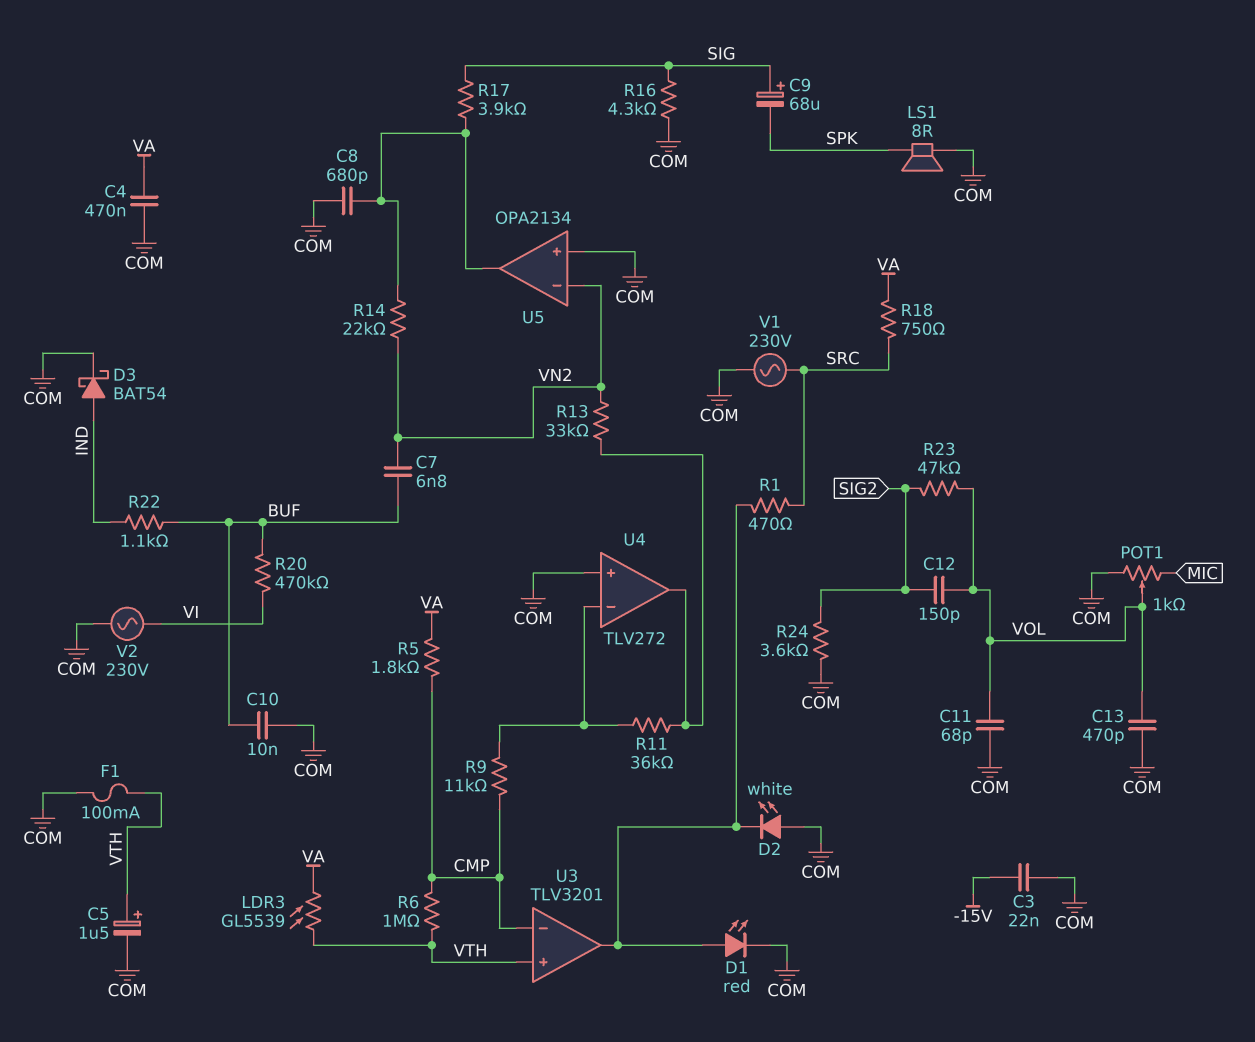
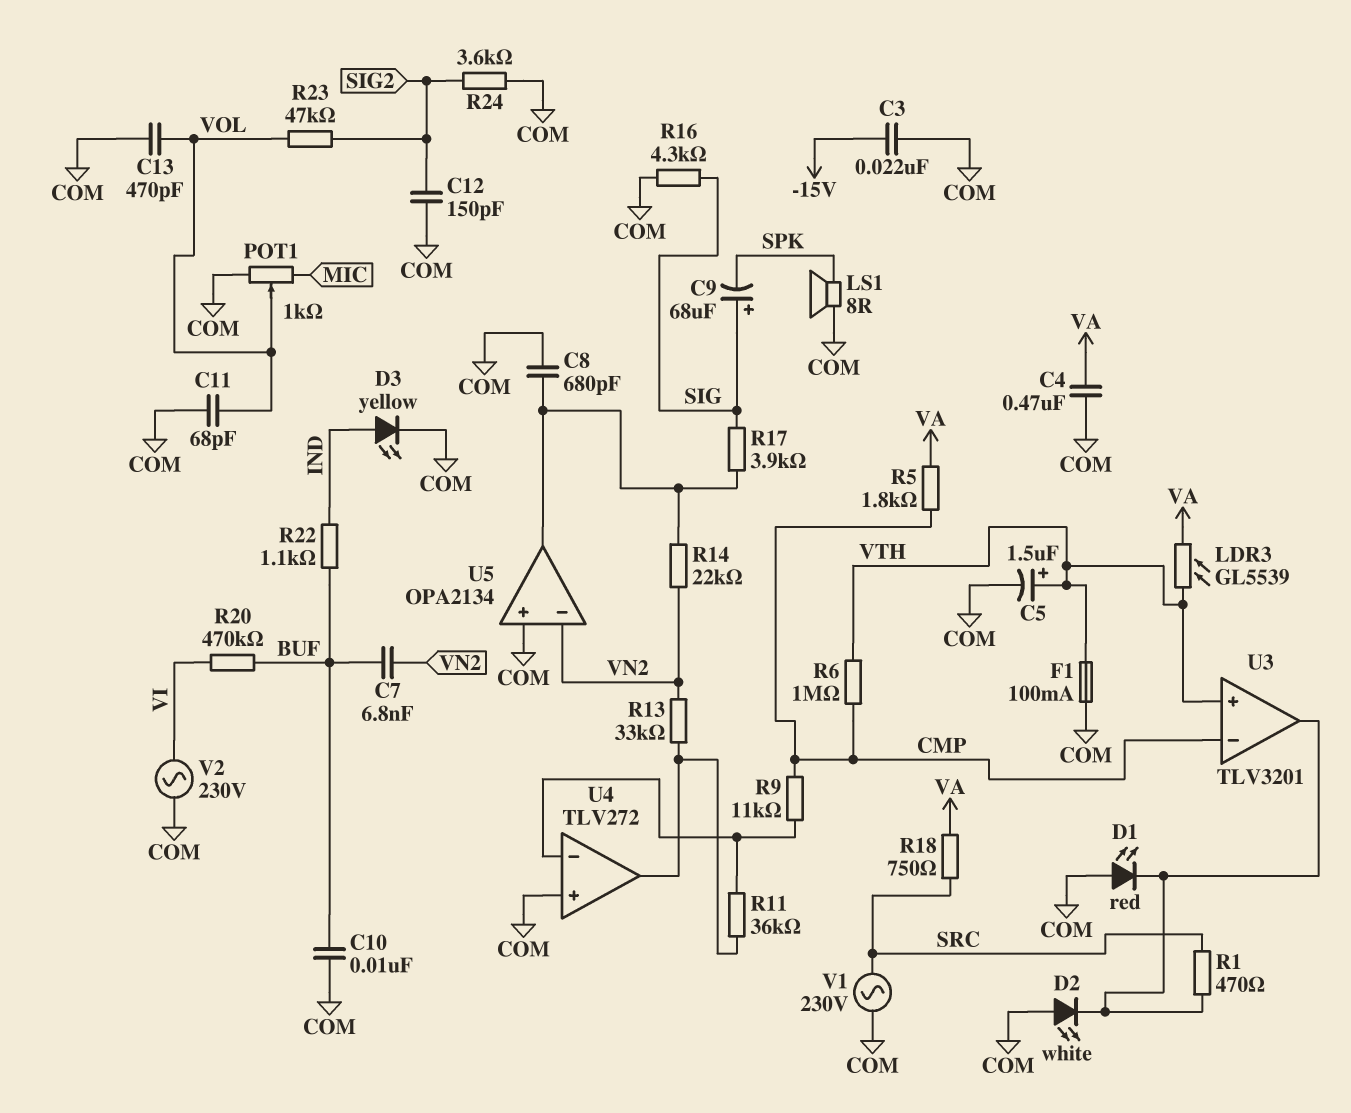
C12: 150pF (SIG2, VOL) -> 150pF (COM, SIG2)
D1: LED red (A U3/out, K COM) -> LED red (A COM, K U3/out)
D3: schottky BAT54 (A IND, K COM) -> LED yellow (A IND, K COM)

